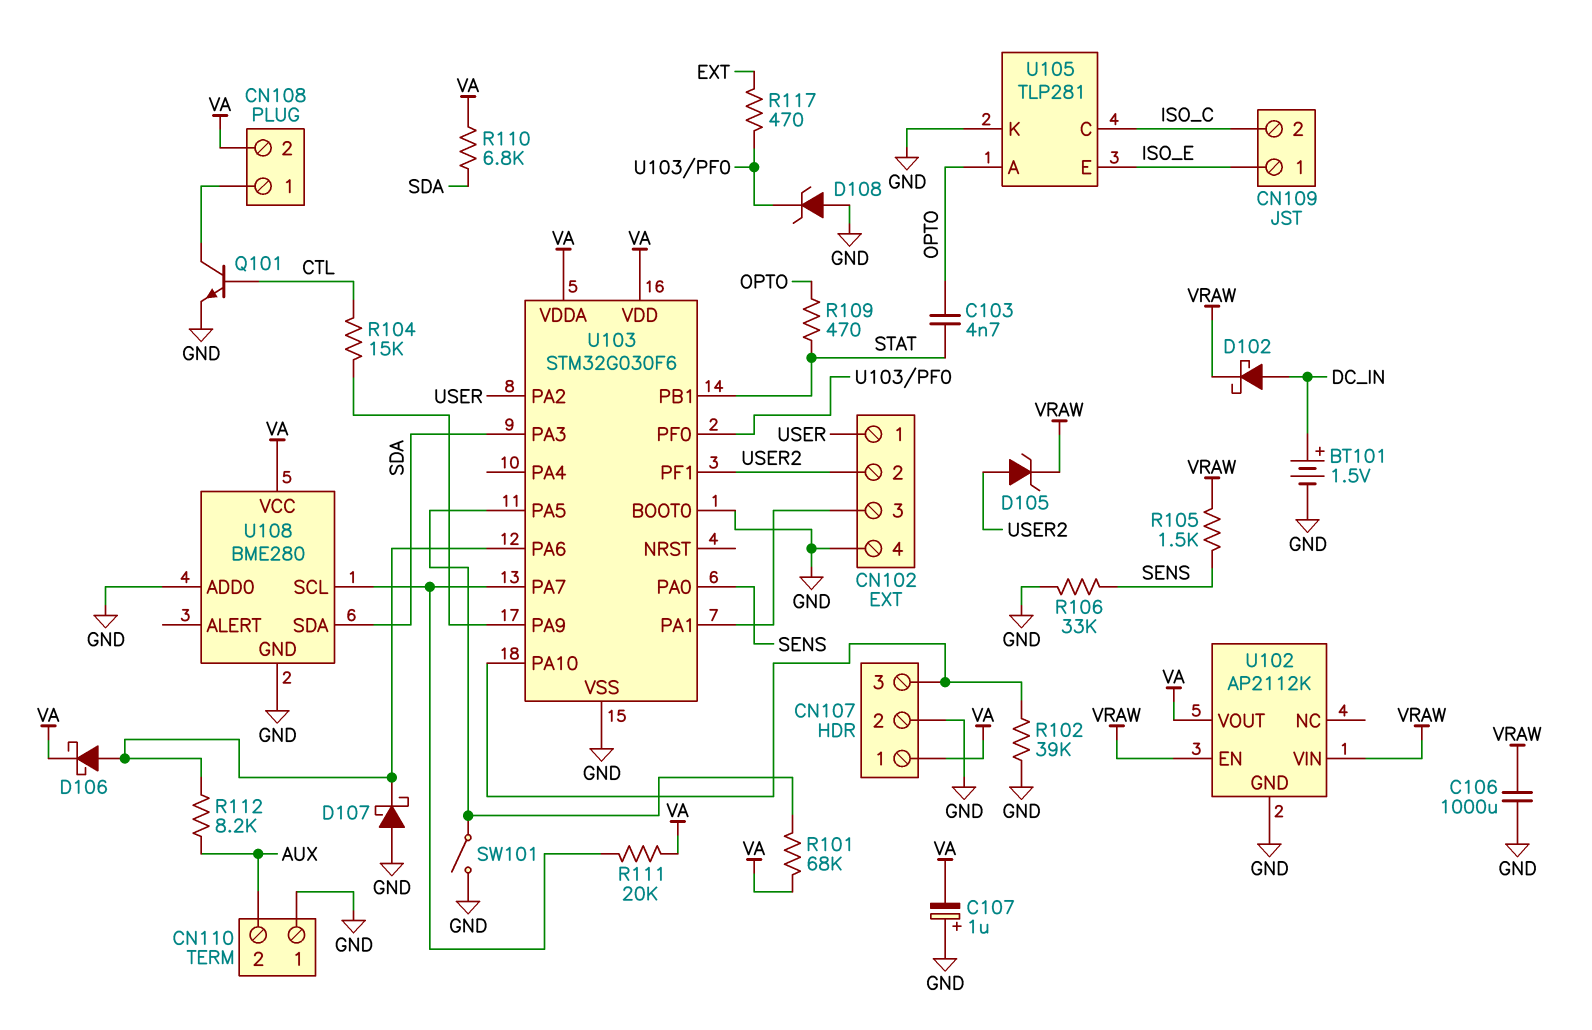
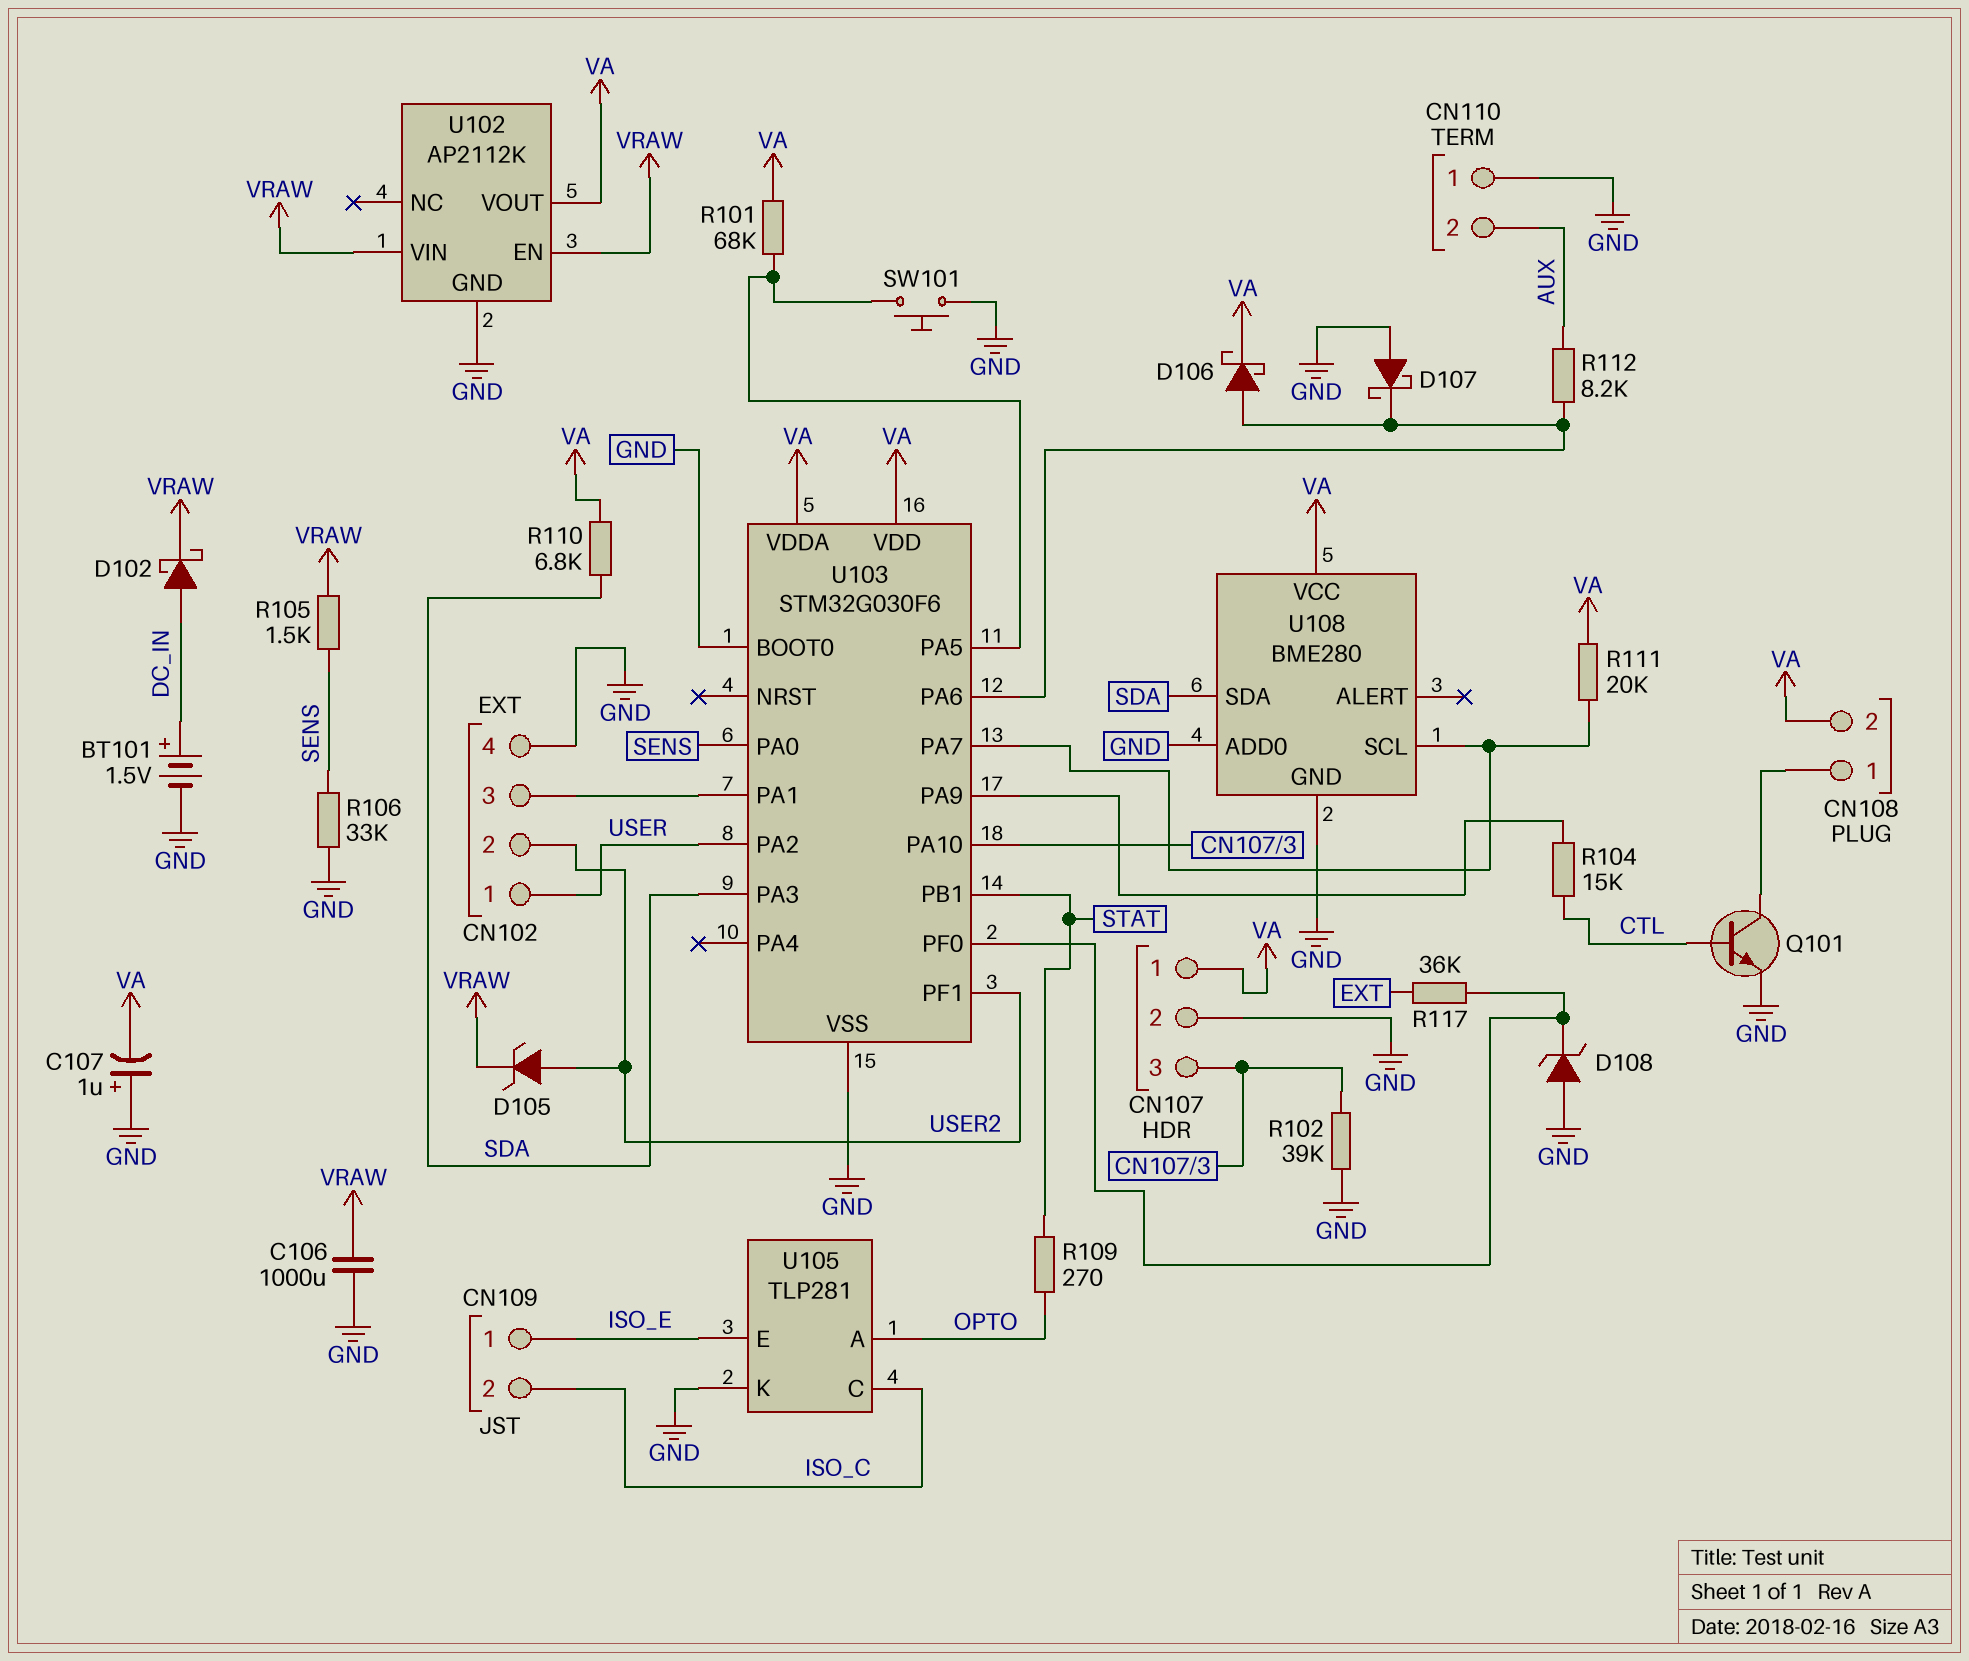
C103: 4.7nF (OPTO, STAT) -> none
R109: 470 (OPTO, STAT) -> 270 (OPTO, STAT)
R117: 470 (EXT, U103/PF0) -> 36k (EXT, U103/PF0)
SW101: switch (GND, U103/PA5) -> button (GND, U103/PA5)

